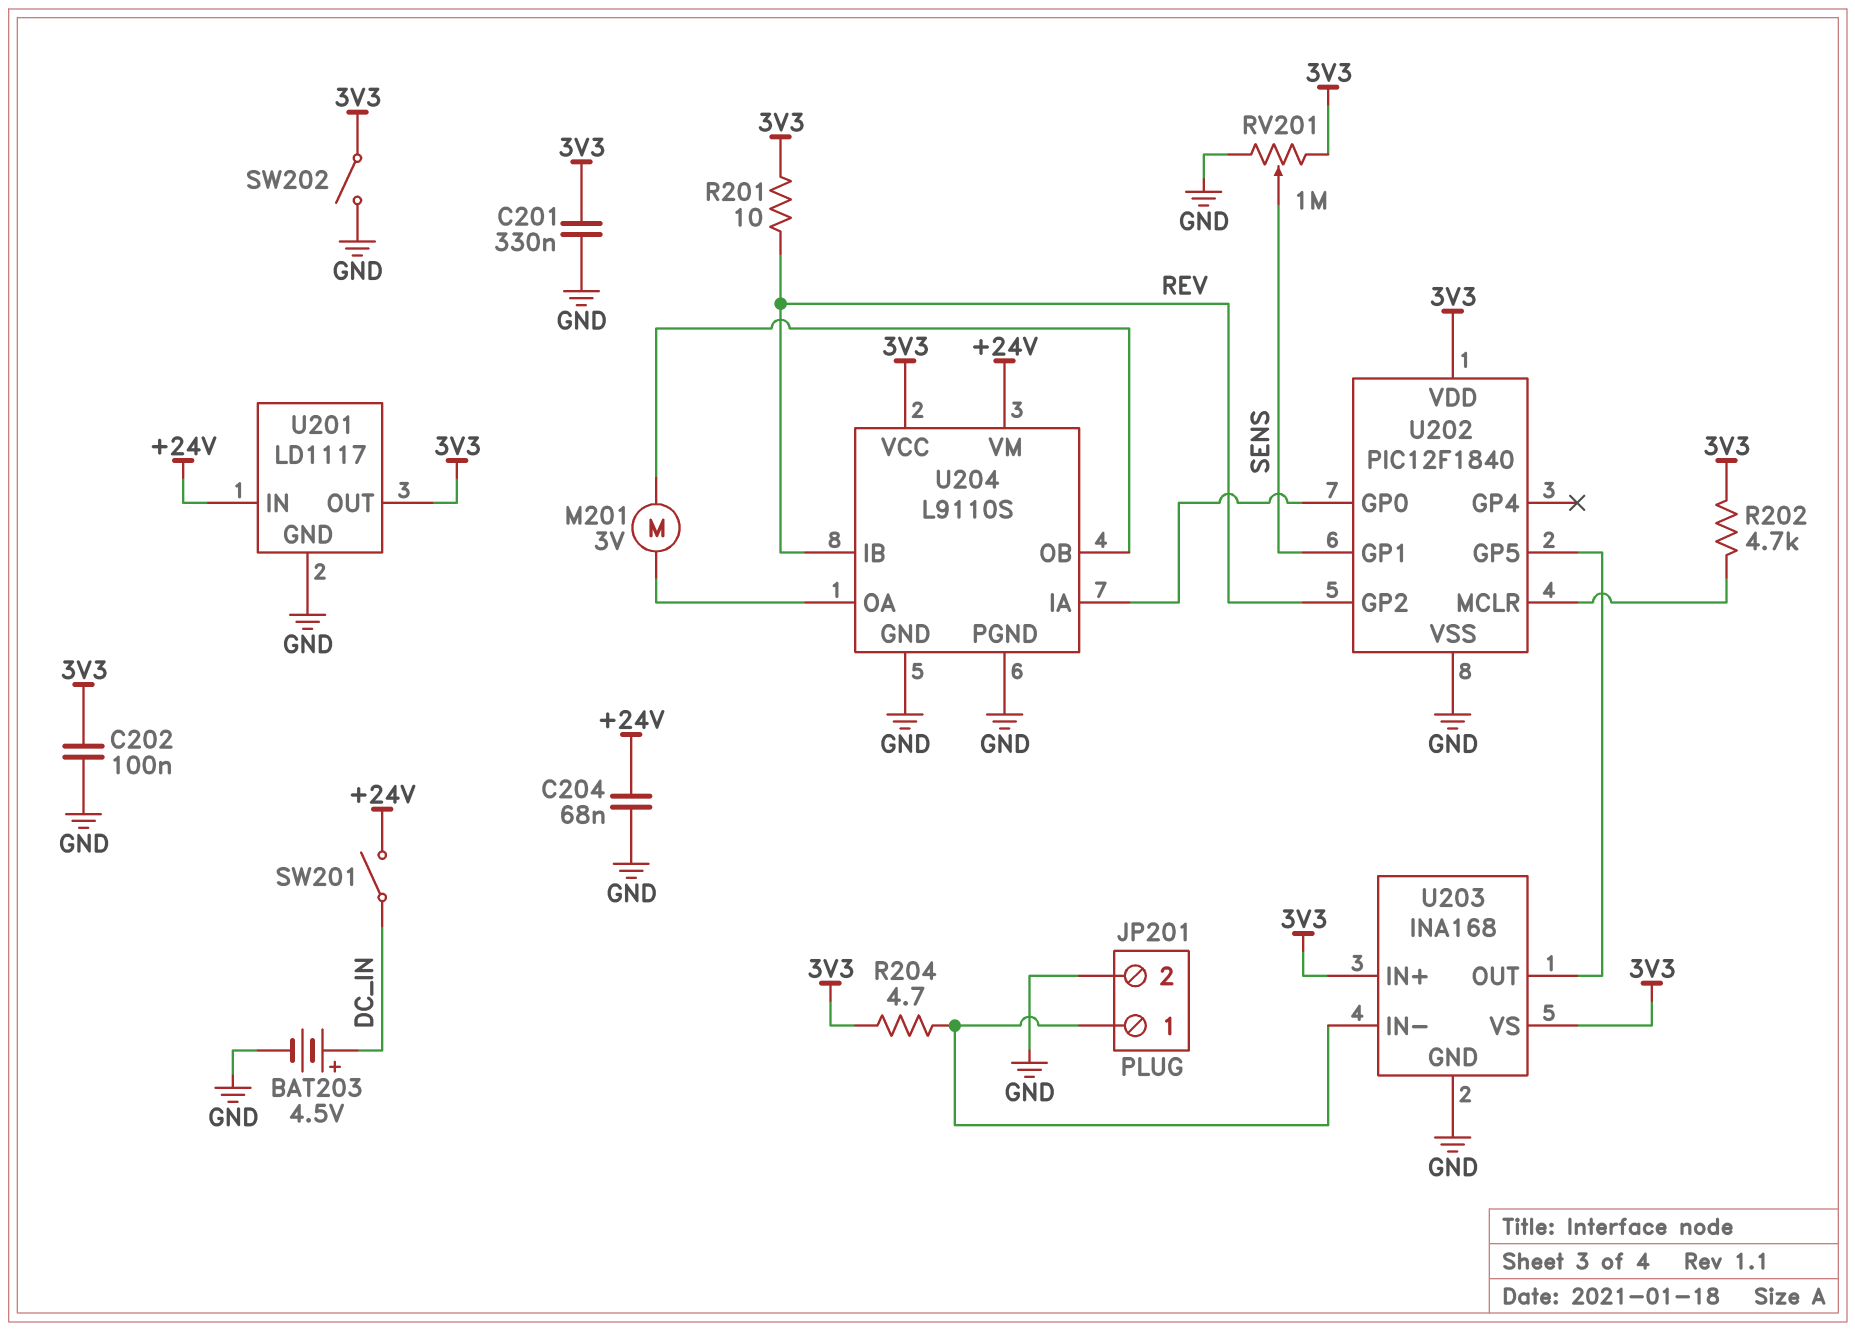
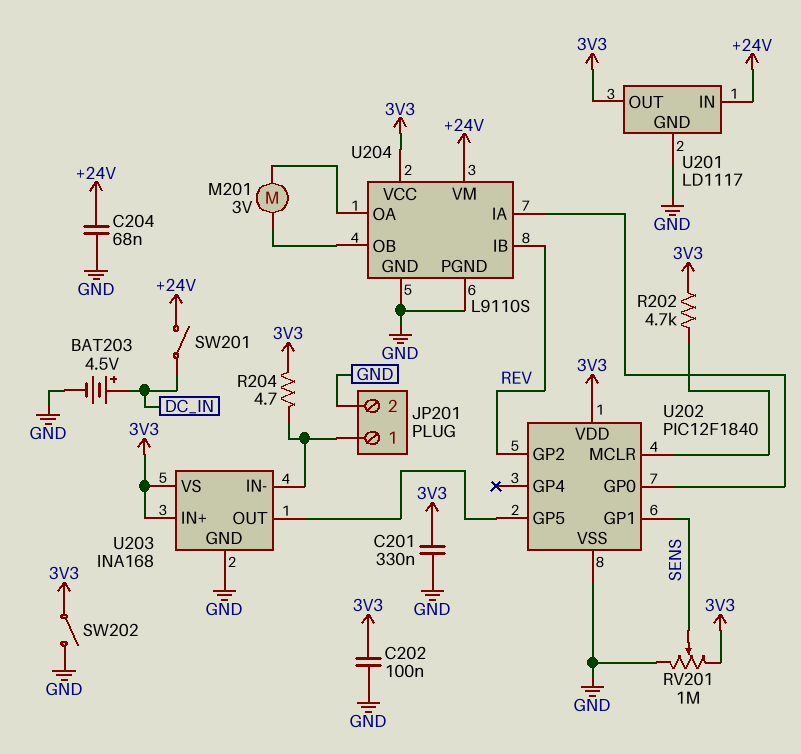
R201: 10 (3V3, REV) -> none

